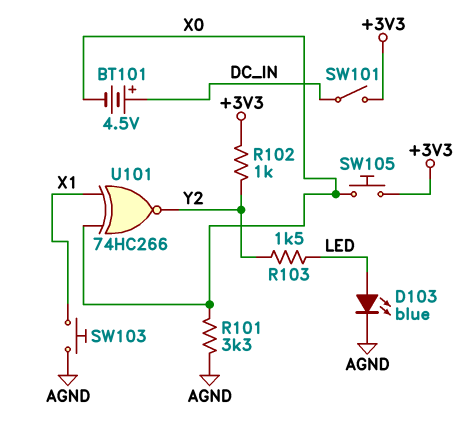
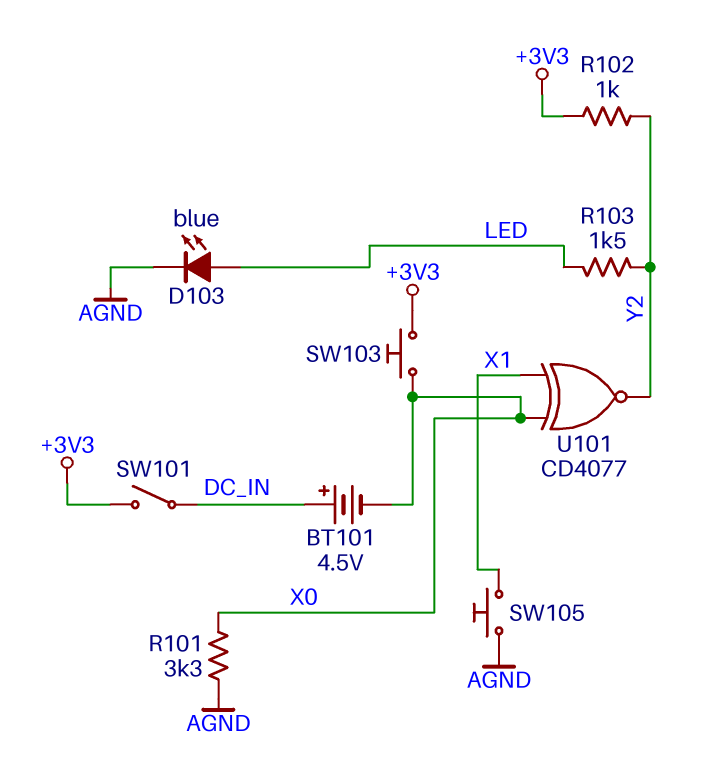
SW103: button (AGND, X1) -> button (+3V3, X0)
SW105: button (+3V3, X0) -> button (AGND, X1)
U101: XNOR 74HC266 (in X0, in X1, out Y2) -> XNOR CD4077 (in X0, in X1, out Y2)

